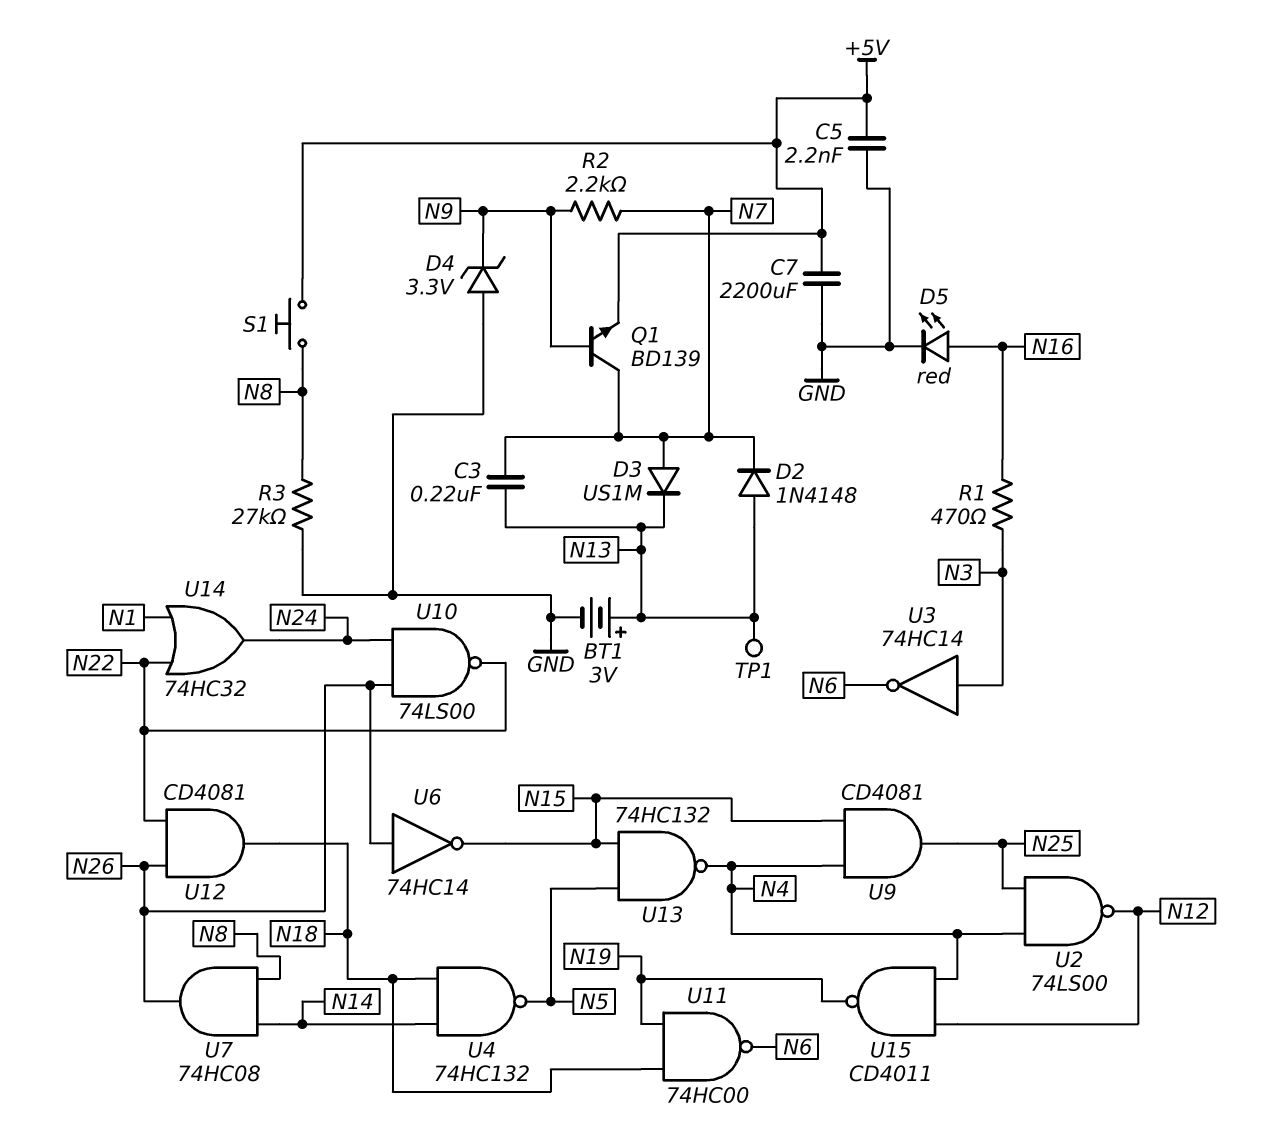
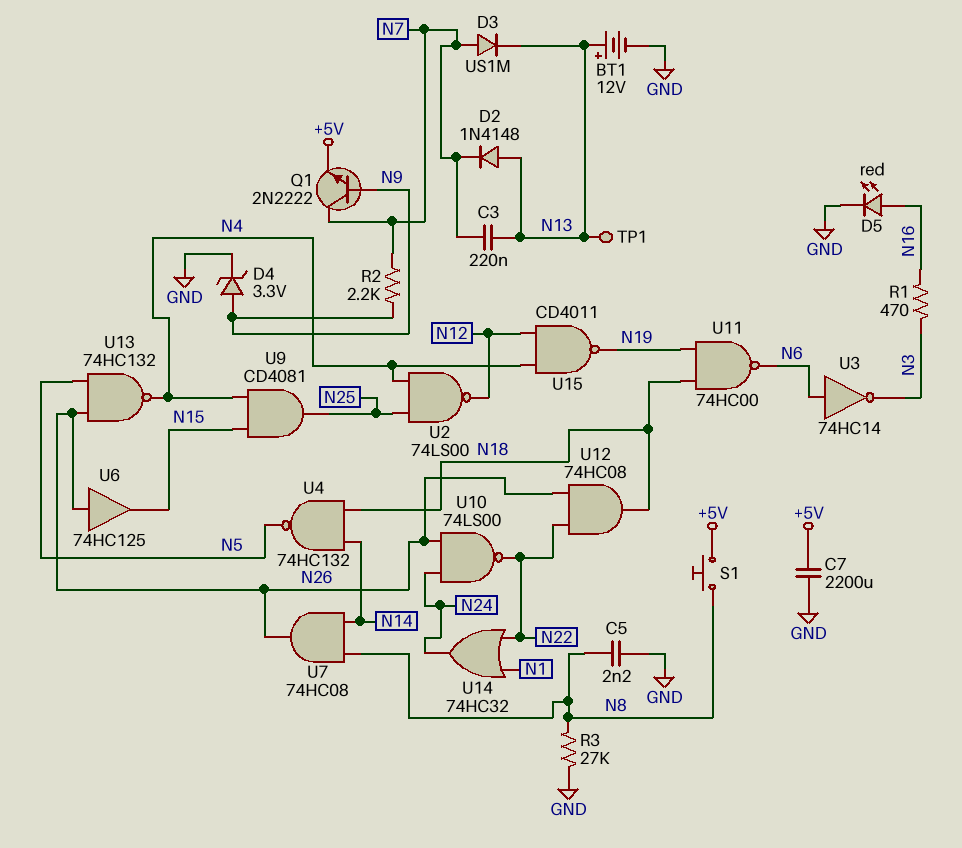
BT1: 3V (plus N13, minus GND) -> 12V (plus N13, minus GND)
C5: 2.2nF (+5V, GND) -> 2.2nF (GND, N8)
D4: zener 3.3V (A GND, K N9) -> zener 3.3V (A N9, K GND)
Q1: NPN BD139 (B N9, C N7, E +5V) -> NPN 2N2222 (B N9, C N7, E +5V)
U3: NOT 74HC14 (in N3, out N6) -> NOT 74HC14 (in N6, out N3)
U6: NOT 74HC14 (in N26, out N15) -> buffer 74HC125 (in N26, out N15)
U12: AND CD4081 (in N22, in N26, out N18) -> AND 74HC08 (in N22, in N26, out N18)
U13: NAND 74HC132 (in N5, in N15, out N4) -> NAND 74HC132 (in N5, in N26, out N4)

